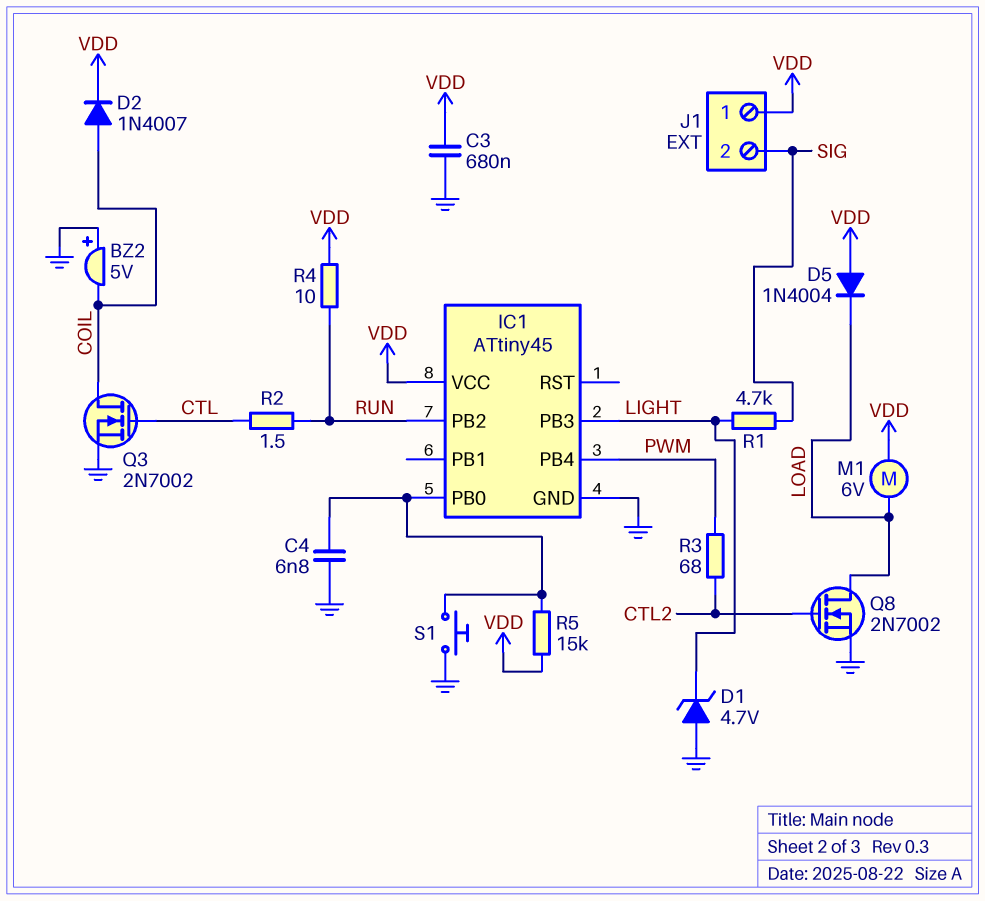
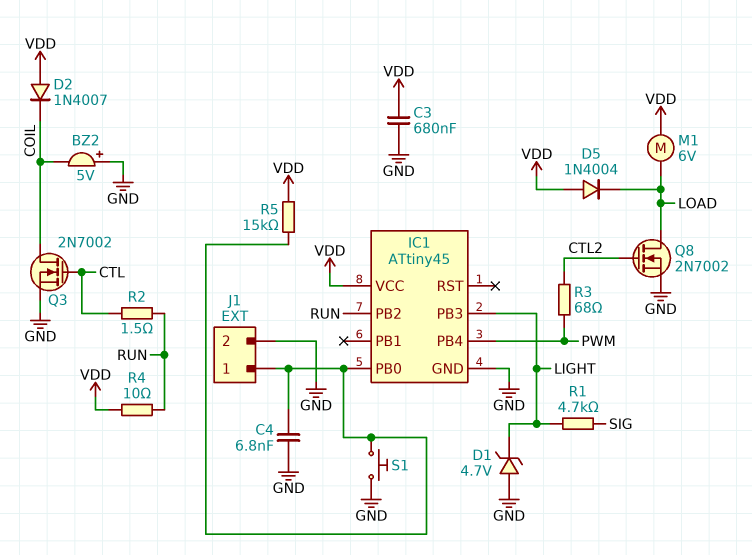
D2: diode 1N4007 (A COIL, K VDD) -> diode 1N4007 (A VDD, K COIL)
J1 pin 1: VDD -> IC1/PB0
J1 pin 2: SIG -> GND

